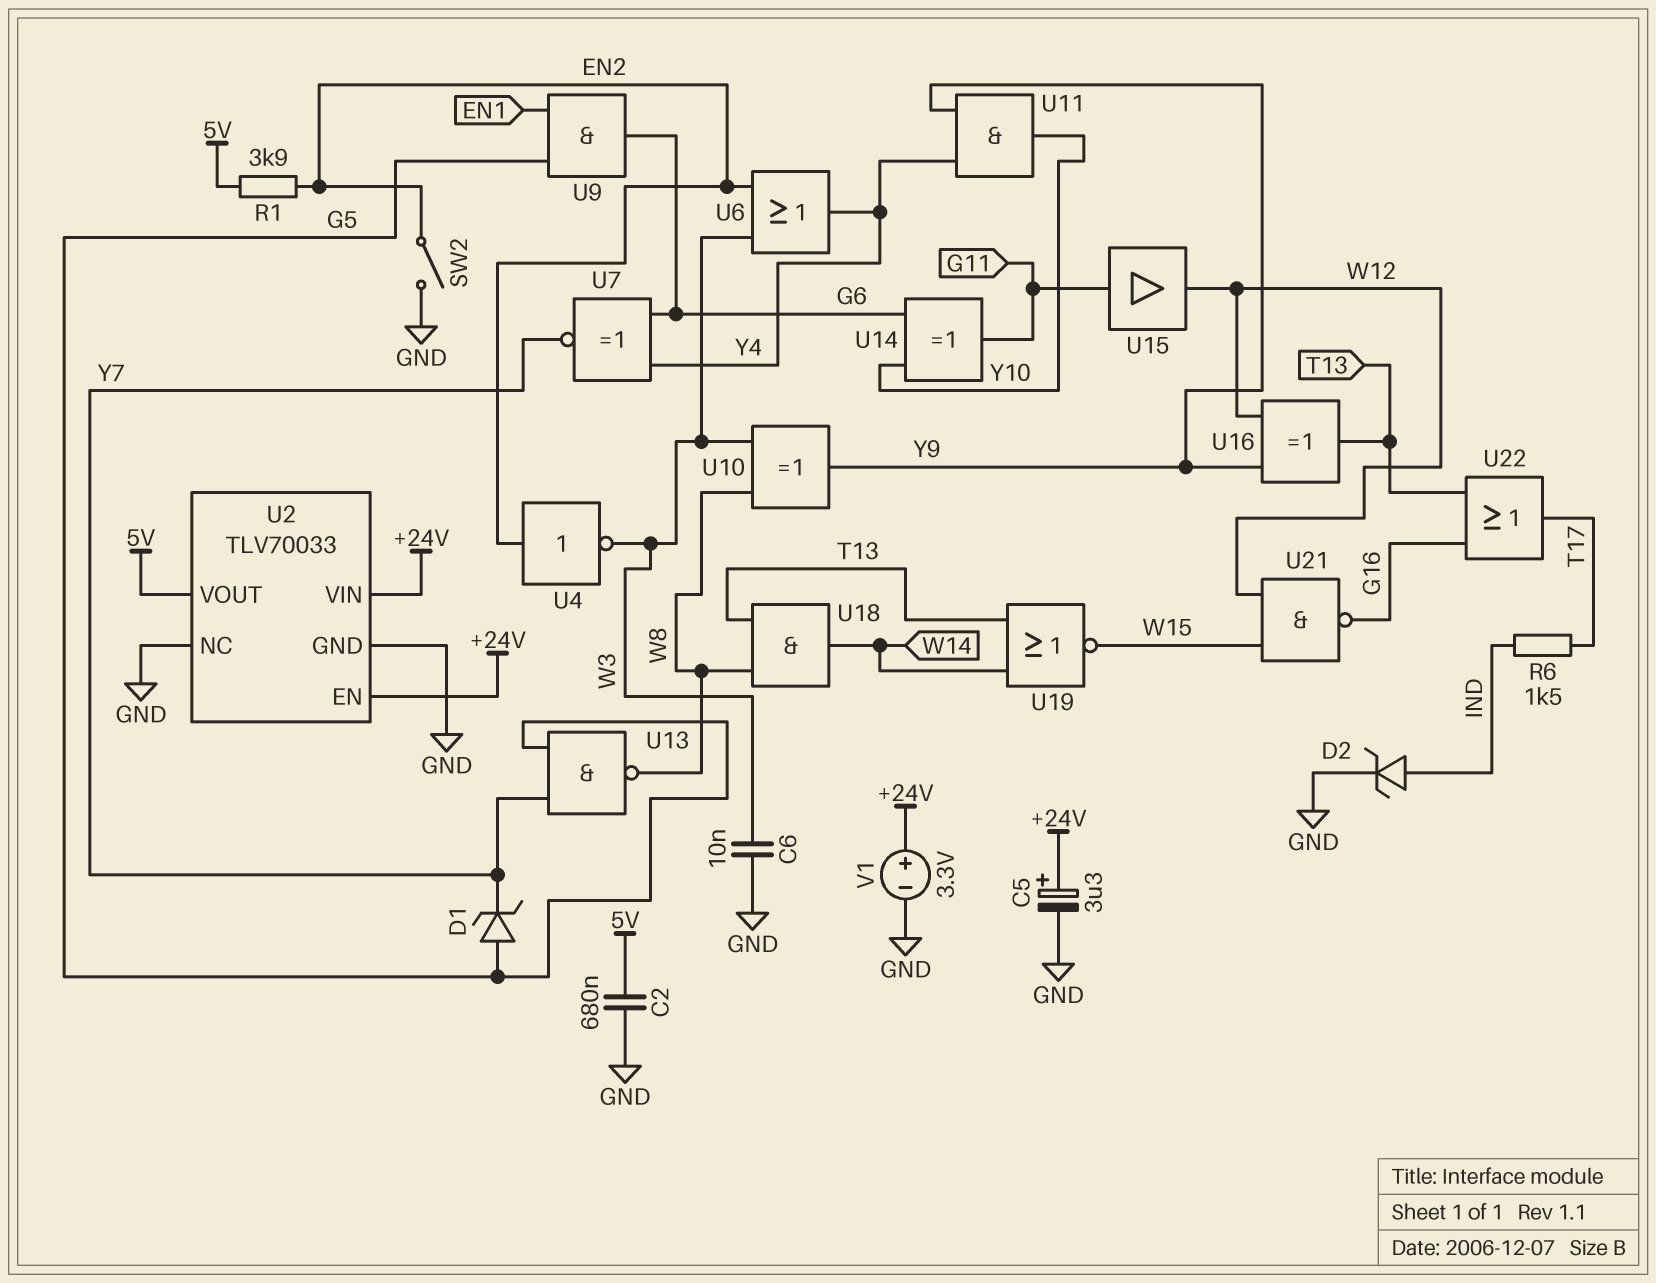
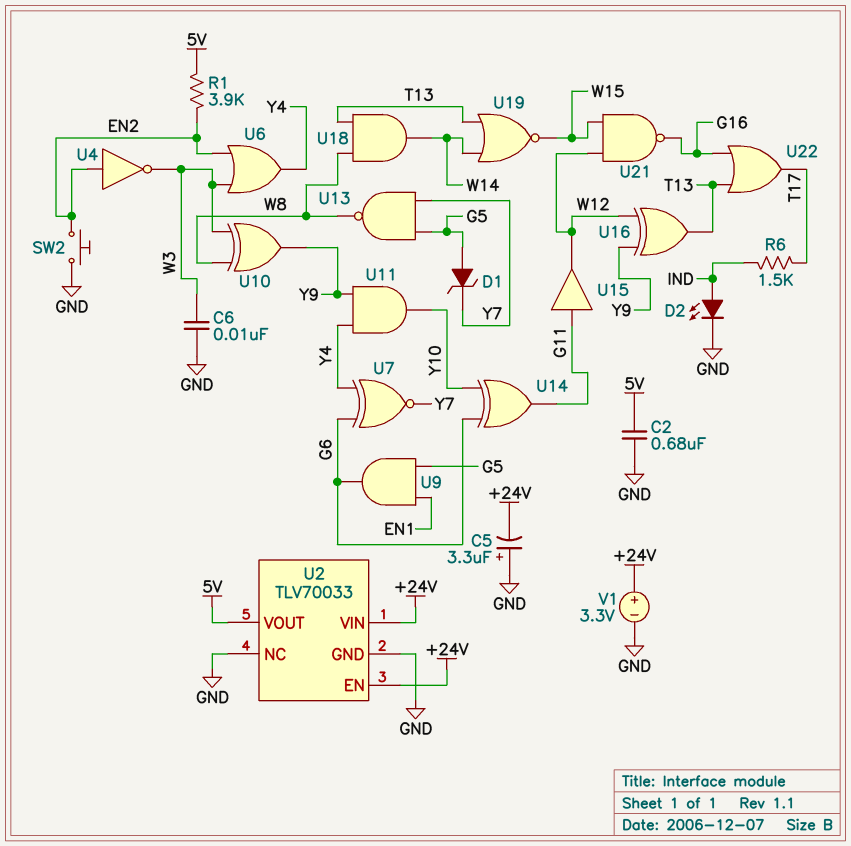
C5: 3.3uF (plus +24V, minus GND) -> 3.3uF (plus GND, minus +24V)
D2: zener (A IND, K GND) -> LED (A IND, K GND)
SW2: switch (EN2, GND) -> button (EN2, GND)

